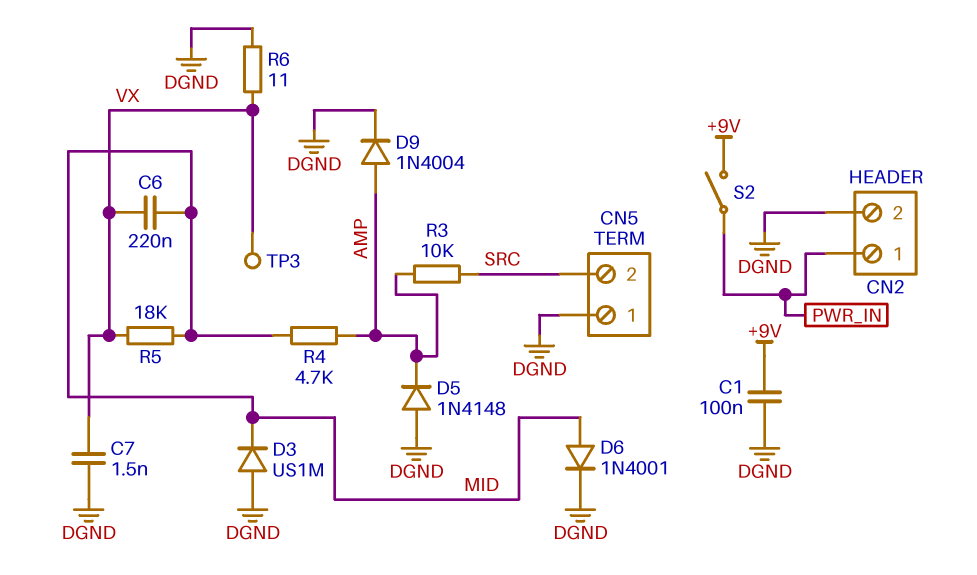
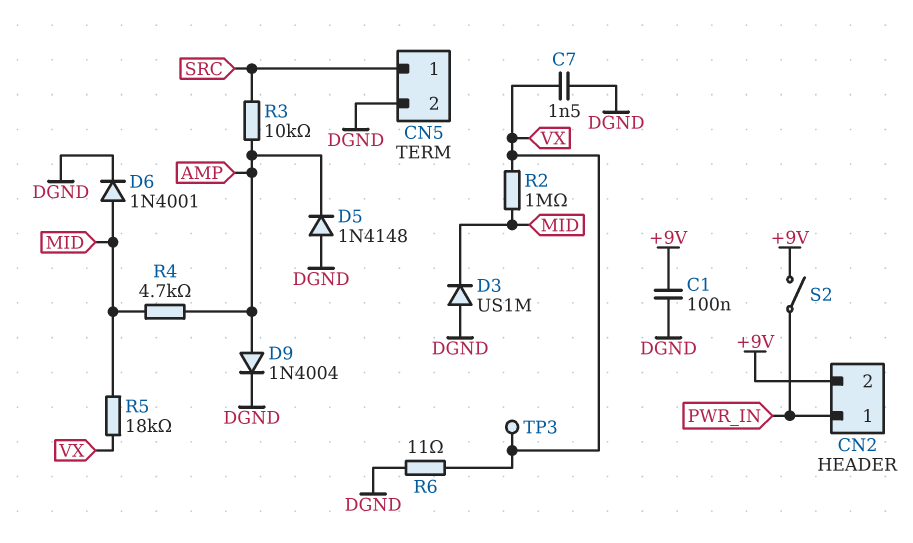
C6: 220nF (MID, VX) -> none
CN2 pin 2: DGND -> +9V
CN5 pin 1: DGND -> SRC
CN5 pin 2: SRC -> DGND
R2: none -> 1M (MID, VX)

